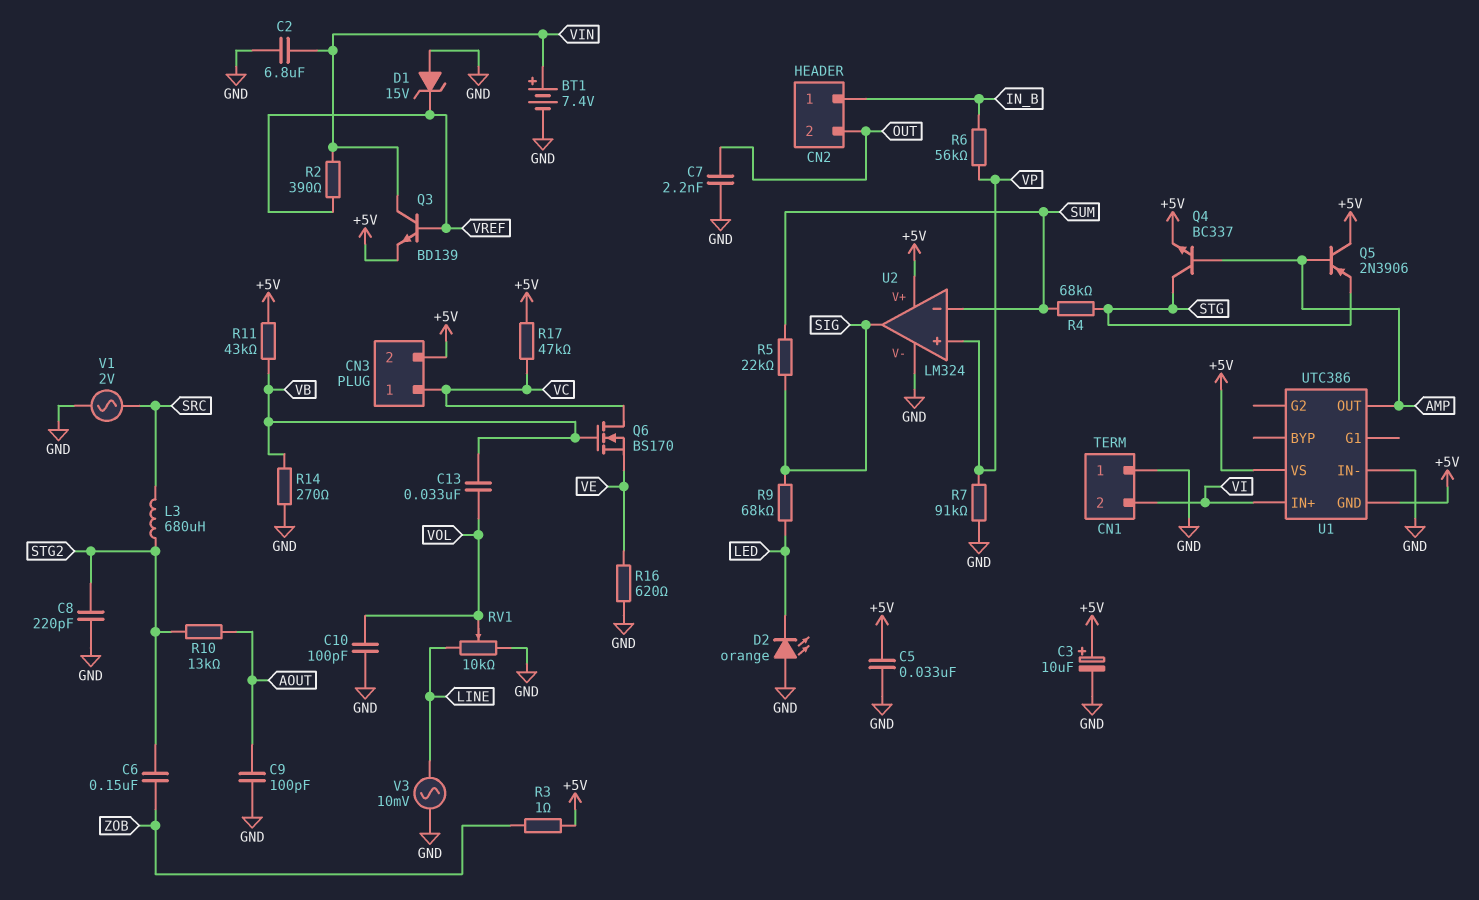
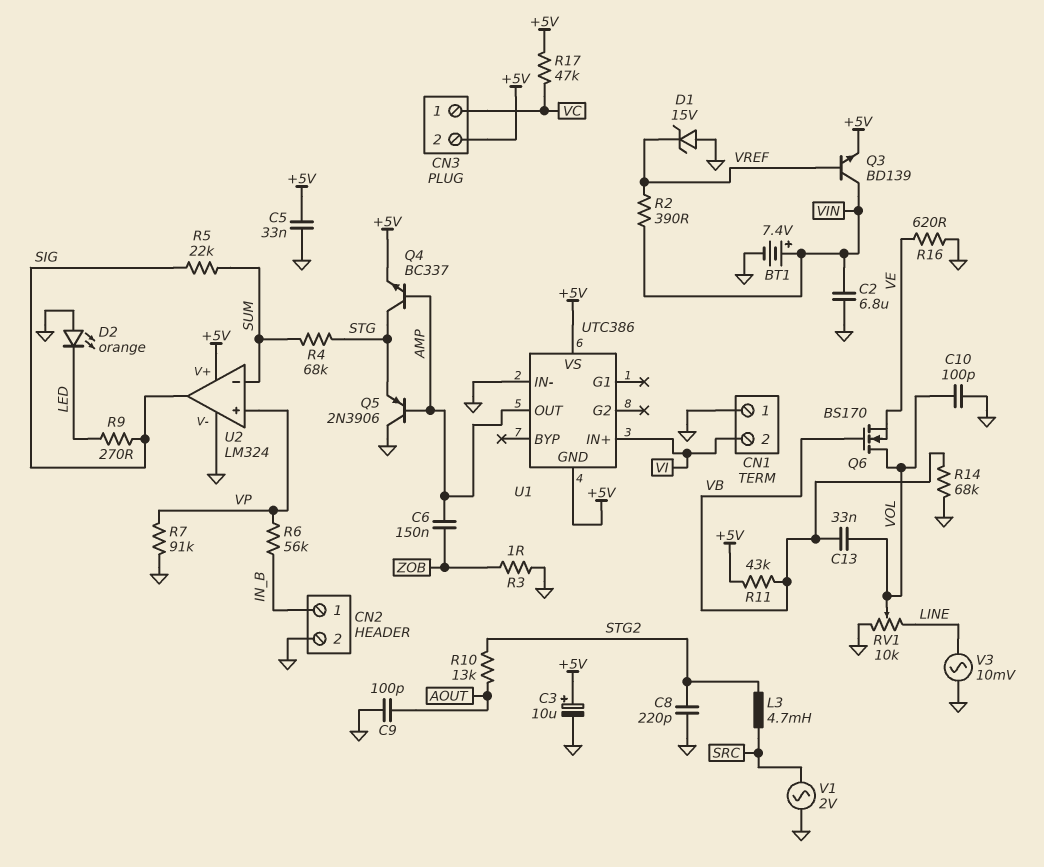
C6: 150nF (STG2, ZOB) -> 150nF (AMP, ZOB)
C7: 2.2nF (GND, OUT) -> none
CN2 pin 2: OUT -> GND
L3: 680uH (SRC, STG2) -> 4.7mH (SRC, STG2)
Q5: PNP 2N3906 (B AMP, C +5V, E STG) -> PNP 2N3906 (B AMP, C GND, E STG)
Q6: NMOS BS170 (G VB, D VC, S VE) -> NMOS BS170 (G VB, D VOL, S VE)
R3: 1 (+5V, ZOB) -> 1 (GND, ZOB)
R9: 68k (LED, SIG) -> 270 (LED, SIG)
R14: 270 (GND, VB) -> 68k (GND, VB)

